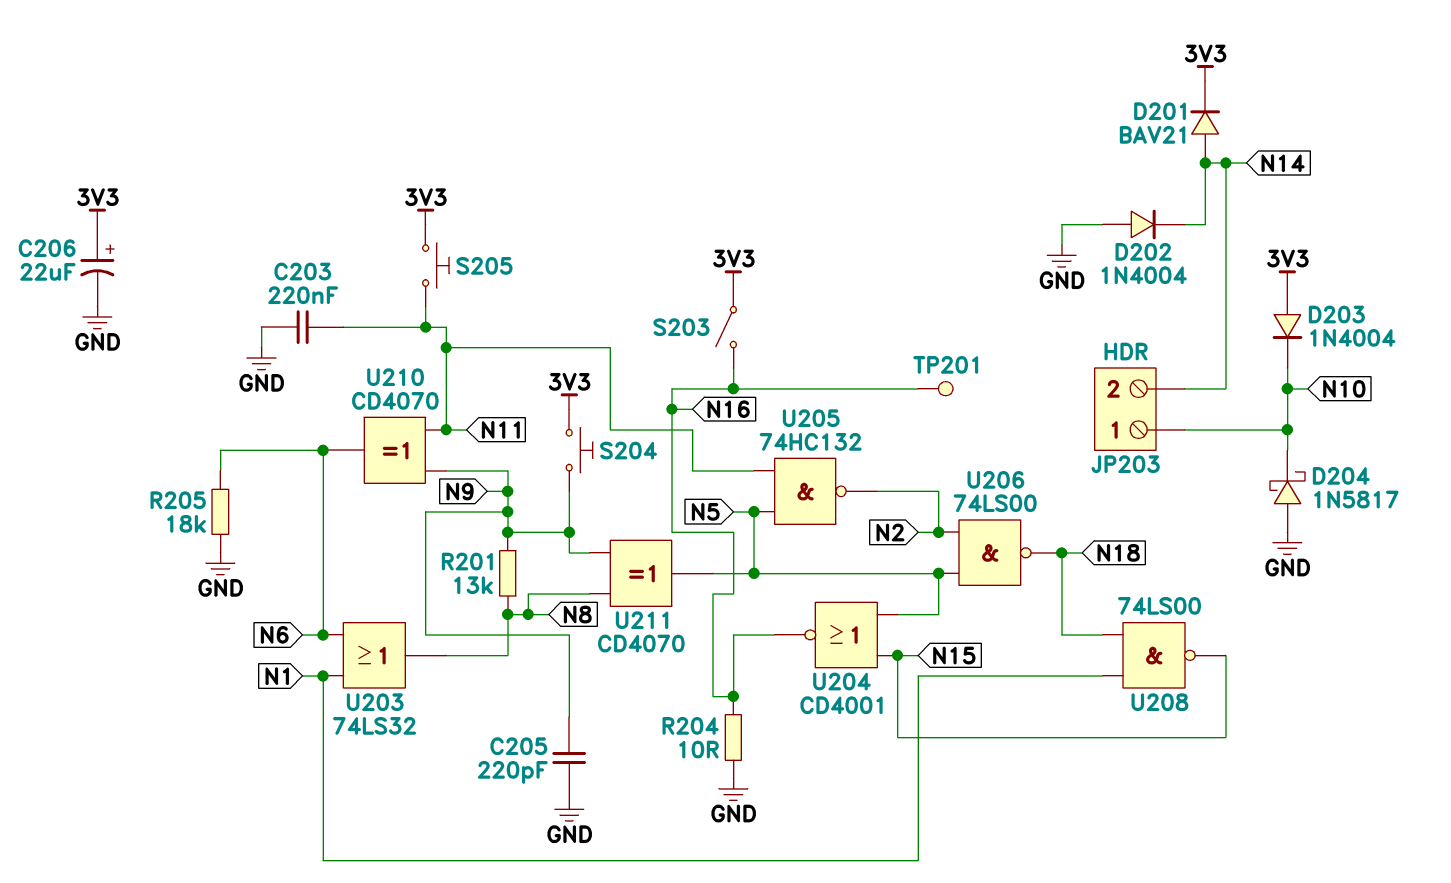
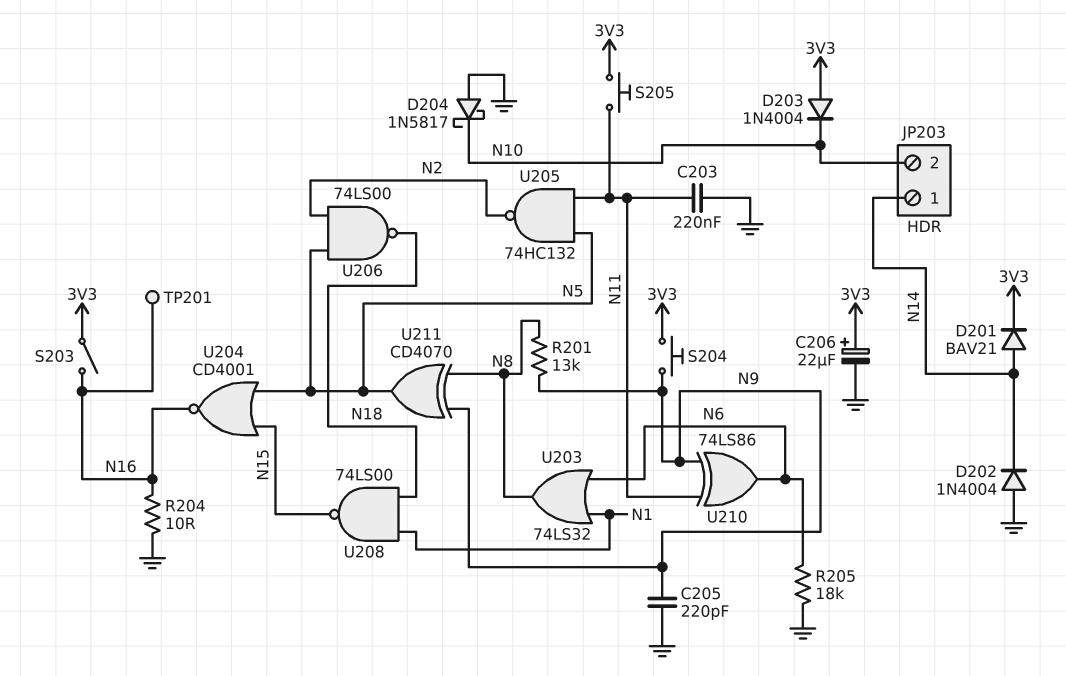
JP203 pin 1: N10 -> N14
JP203 pin 2: N14 -> N10
U210: XOR CD4070 (in N9, in N11, out N6) -> XOR 74LS86 (in N9, in N11, out N6)

